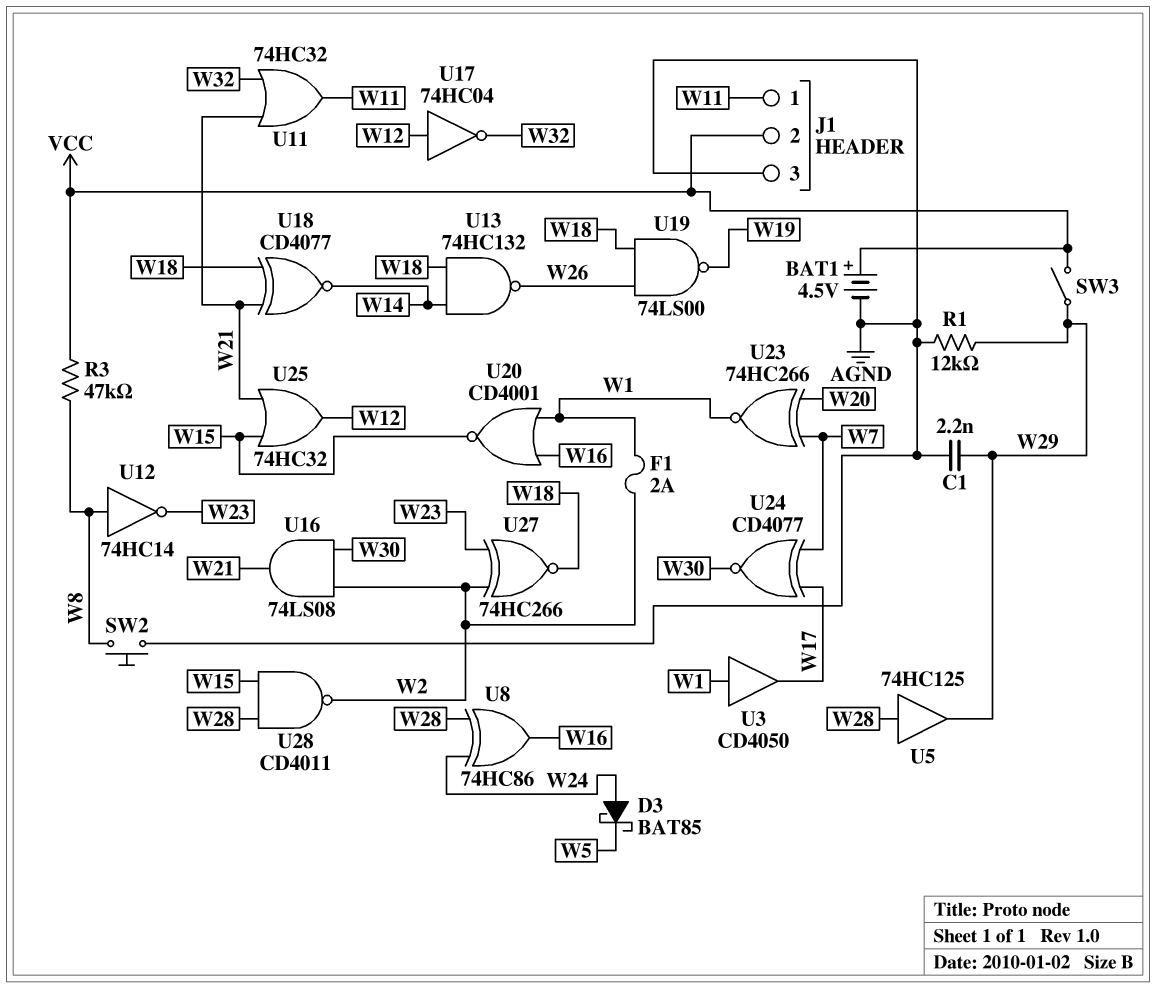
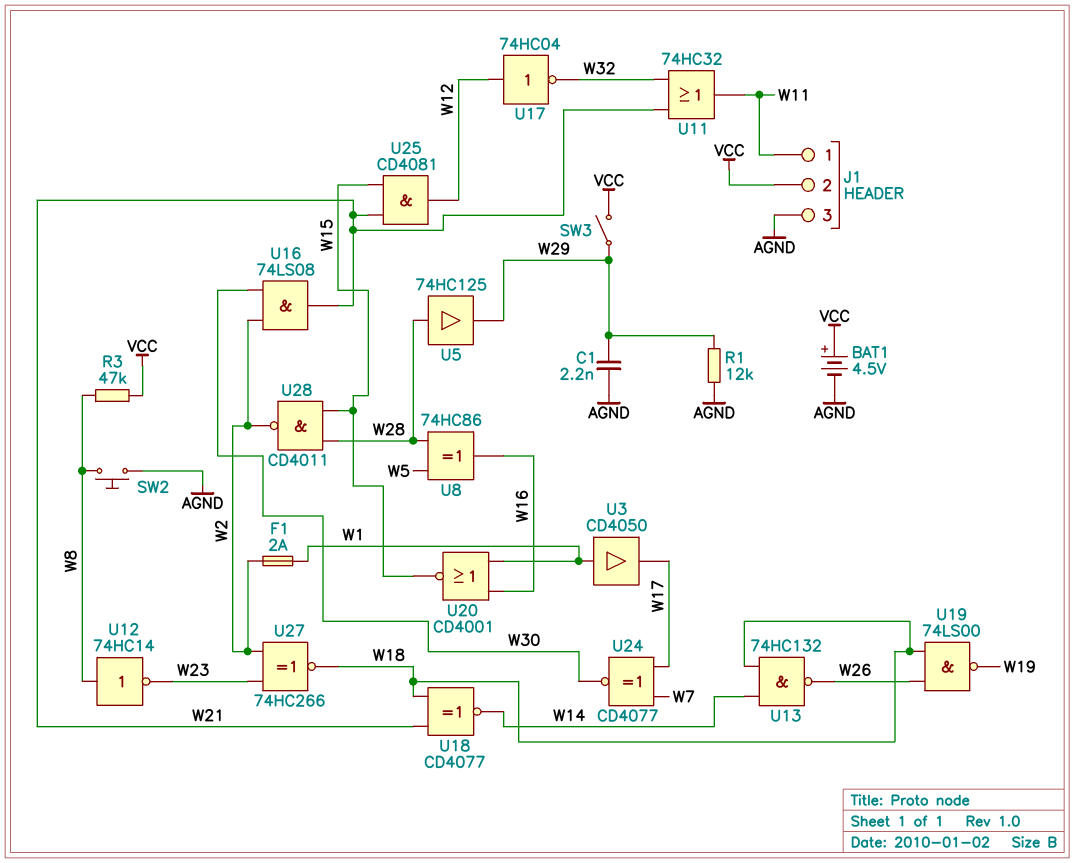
D3: schottky BAT85 (A W24, K W5) -> none
U8: XOR 74HC86 (in W24, in W28, out W16) -> XOR 74HC86 (in W5, in W28, out W16)
U23: XNOR 74HC266 (in W7, in W20, out W1) -> none
U25: OR 74HC32 (in W15, in W21, out W12) -> AND CD4081 (in W15, in W21, out W12)

